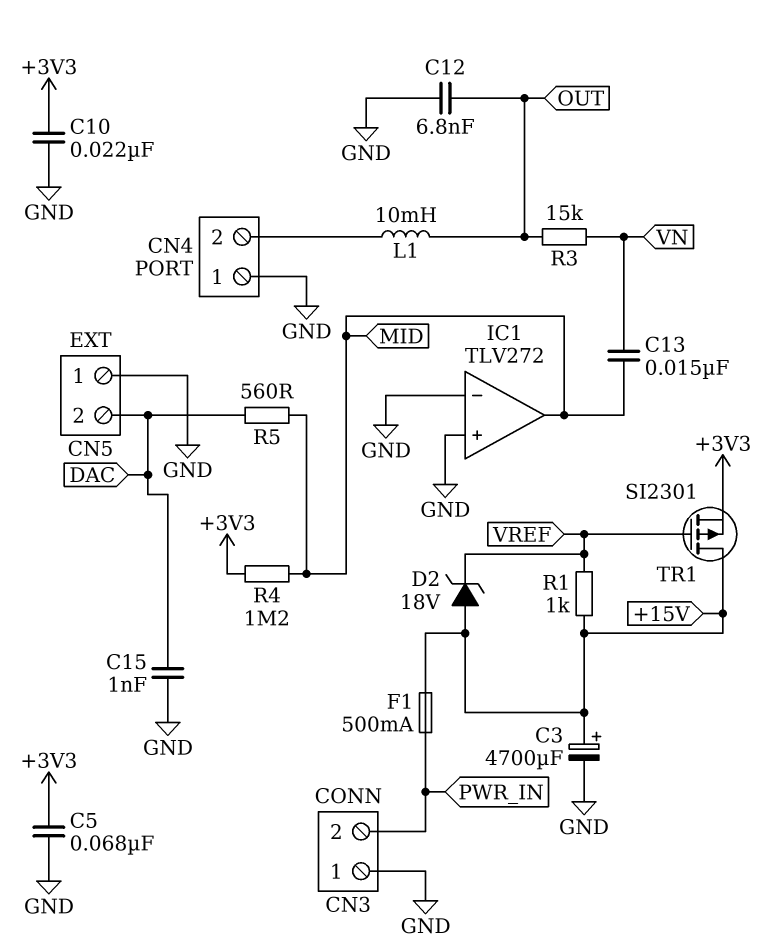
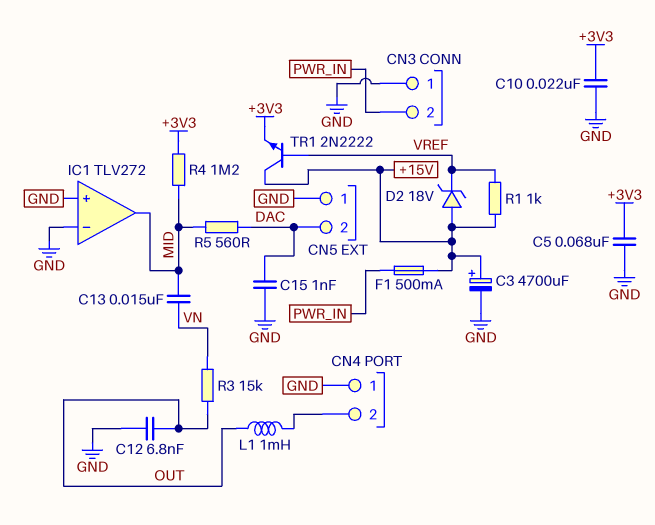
L1: 10mH (CN4/2, OUT) -> 1mH (CN4/2, OUT)
TR1: PMOS SI2301 (G VREF, D +15V, S +3V3) -> NPN 2N2222 (B VREF, C +15V, E +3V3)

